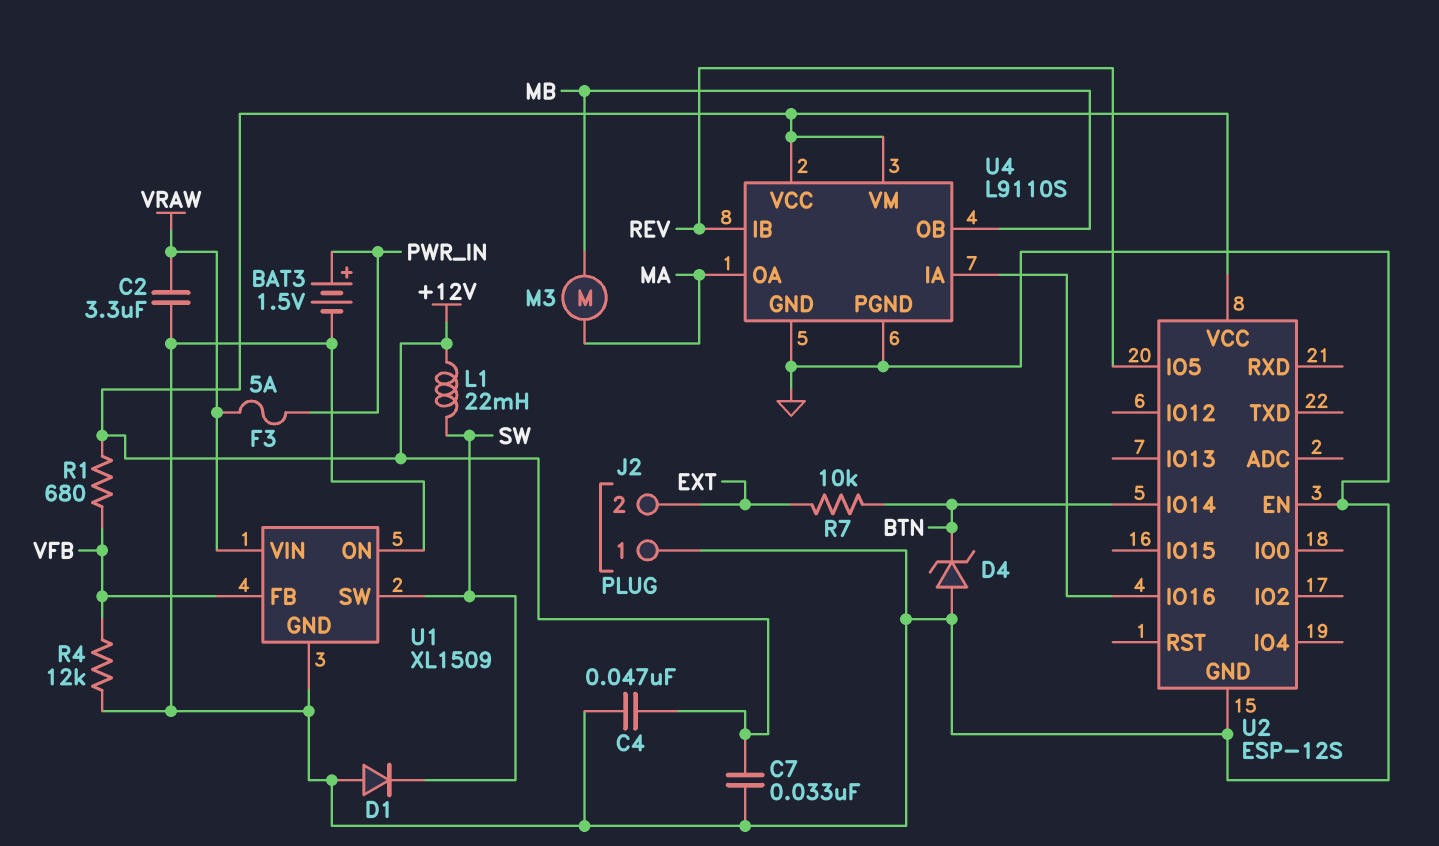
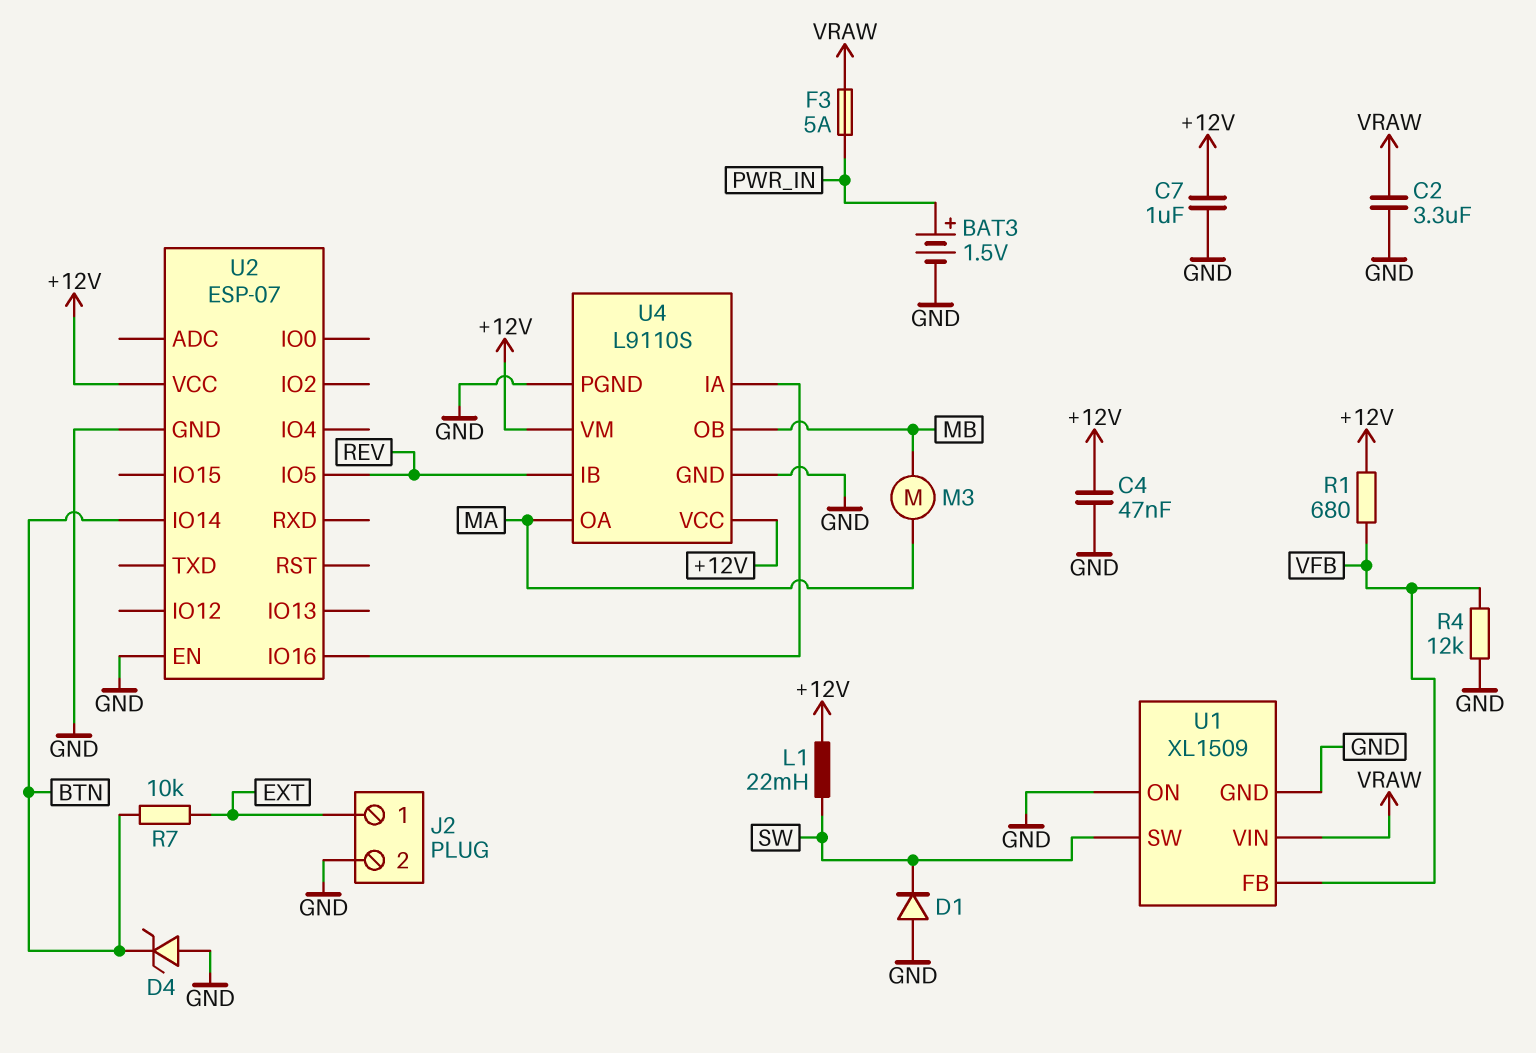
C7: 33nF (+12V, GND) -> 1uF (+12V, GND)
J2 pin 1: GND -> EXT
J2 pin 2: EXT -> GND
U2: ESP-12S -> ESP-07

